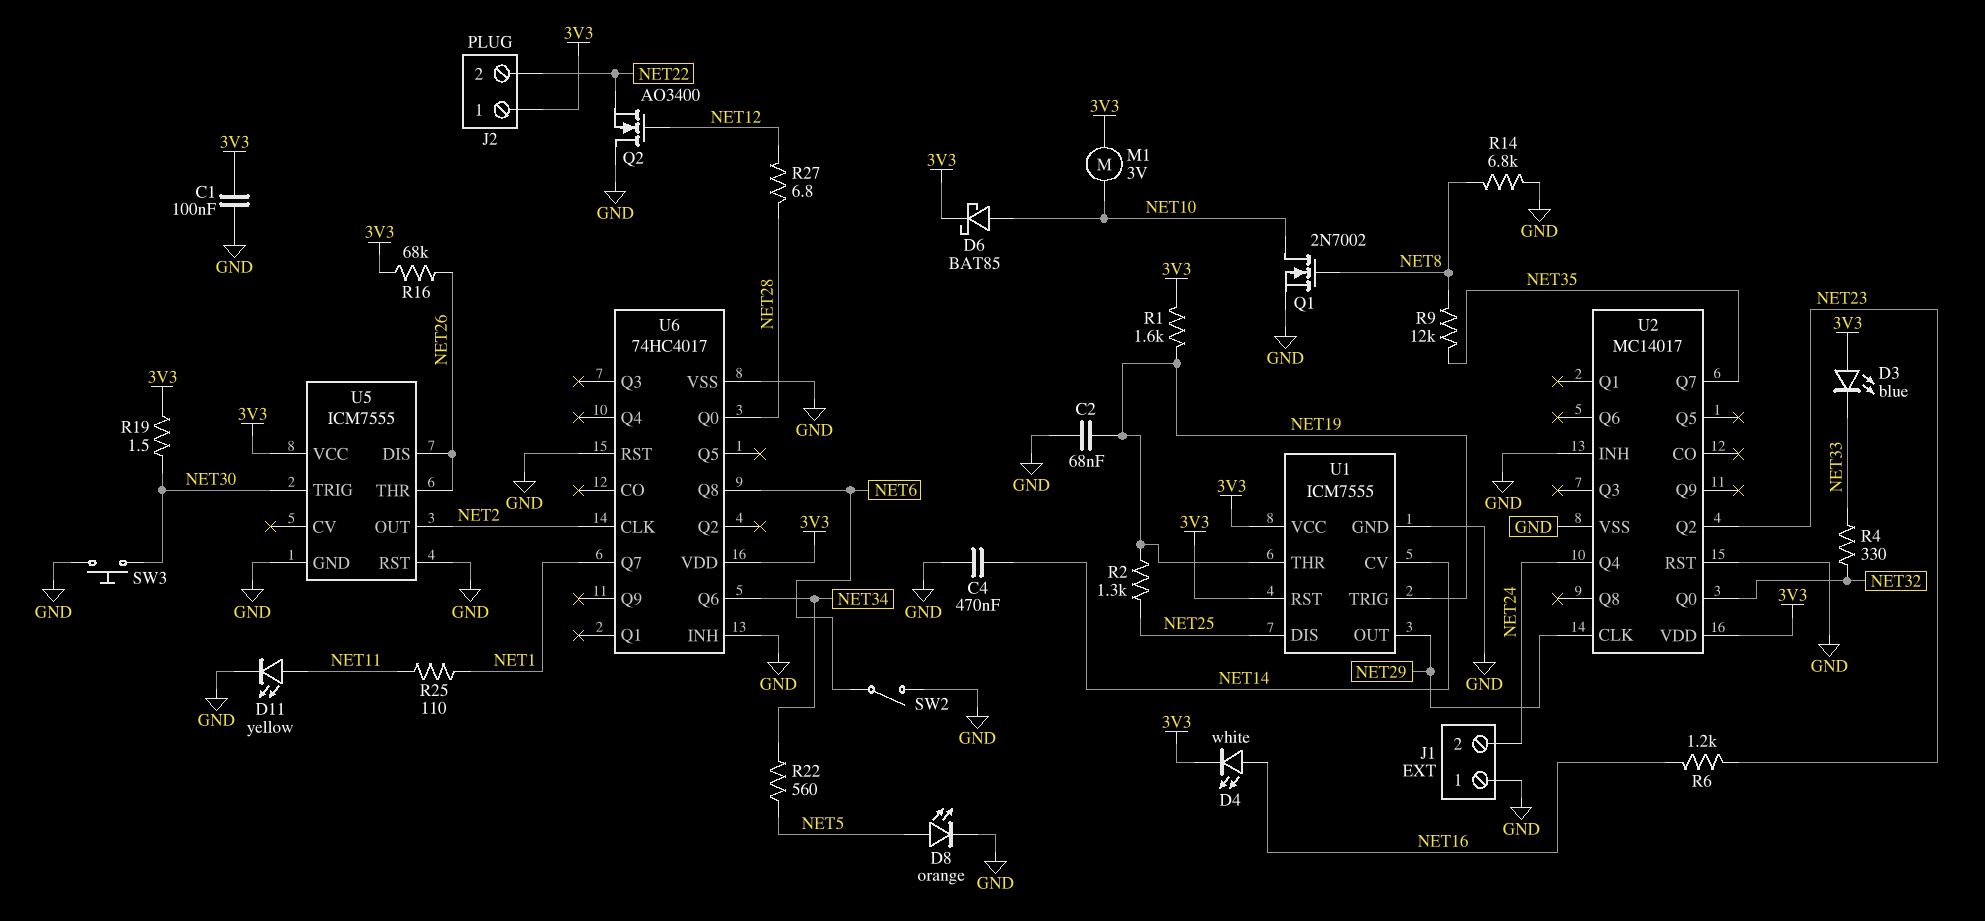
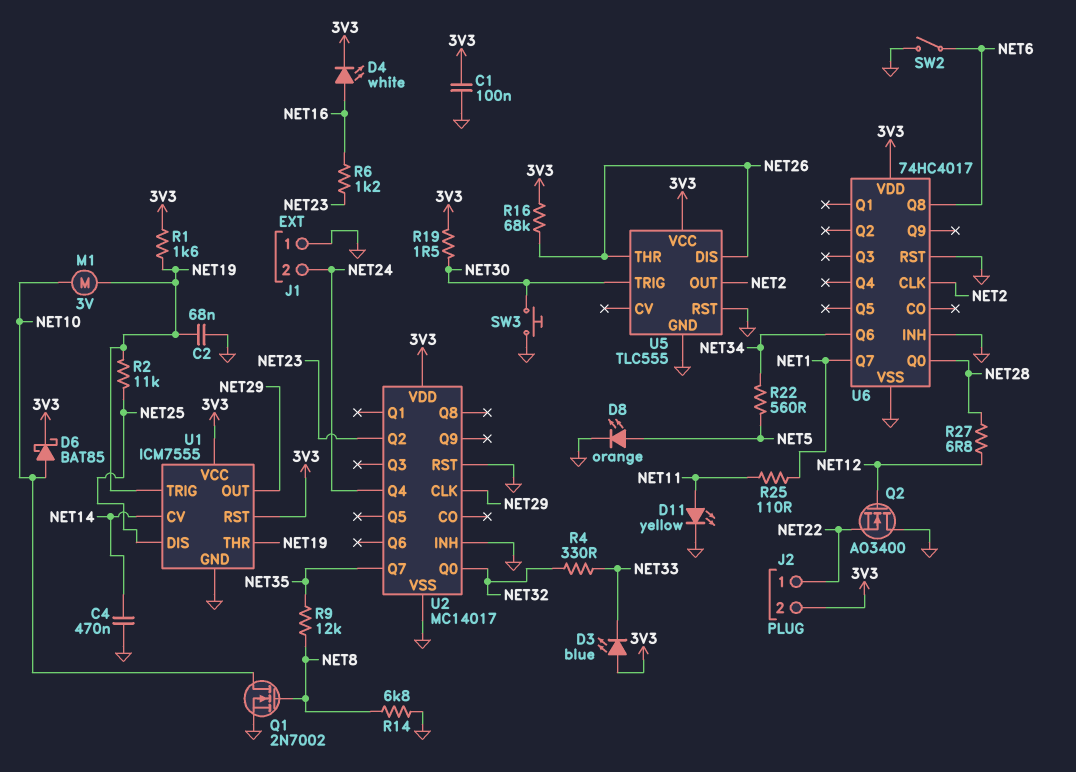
J2 pin 1: 3V3 -> NET22
J2 pin 2: NET22 -> 3V3
M1: motor 3V (3V3, NET10) -> motor 3V (NET10, NET19)
R2: 1.3k (NET19, NET25) -> 11k (NET19, NET25)
U5: ICM7555 -> TLC555

